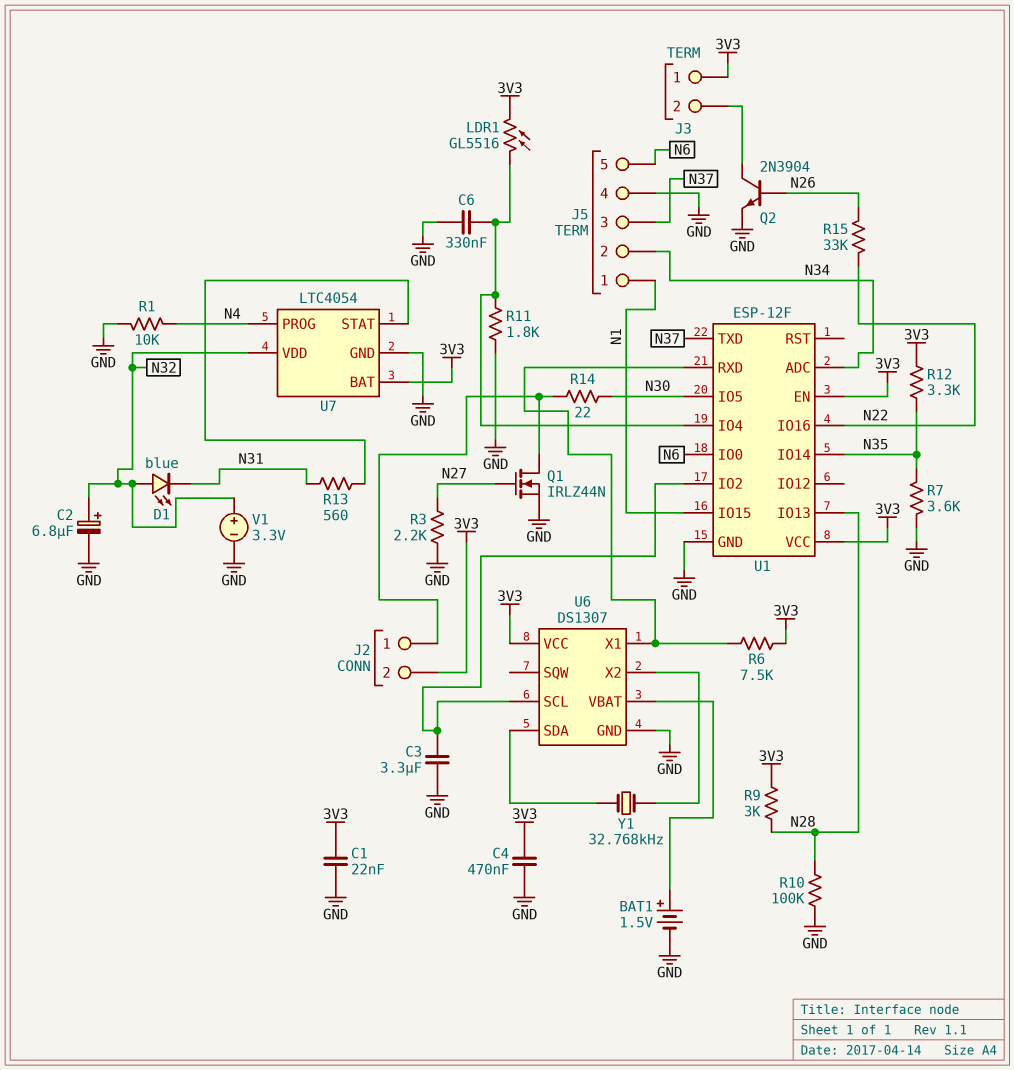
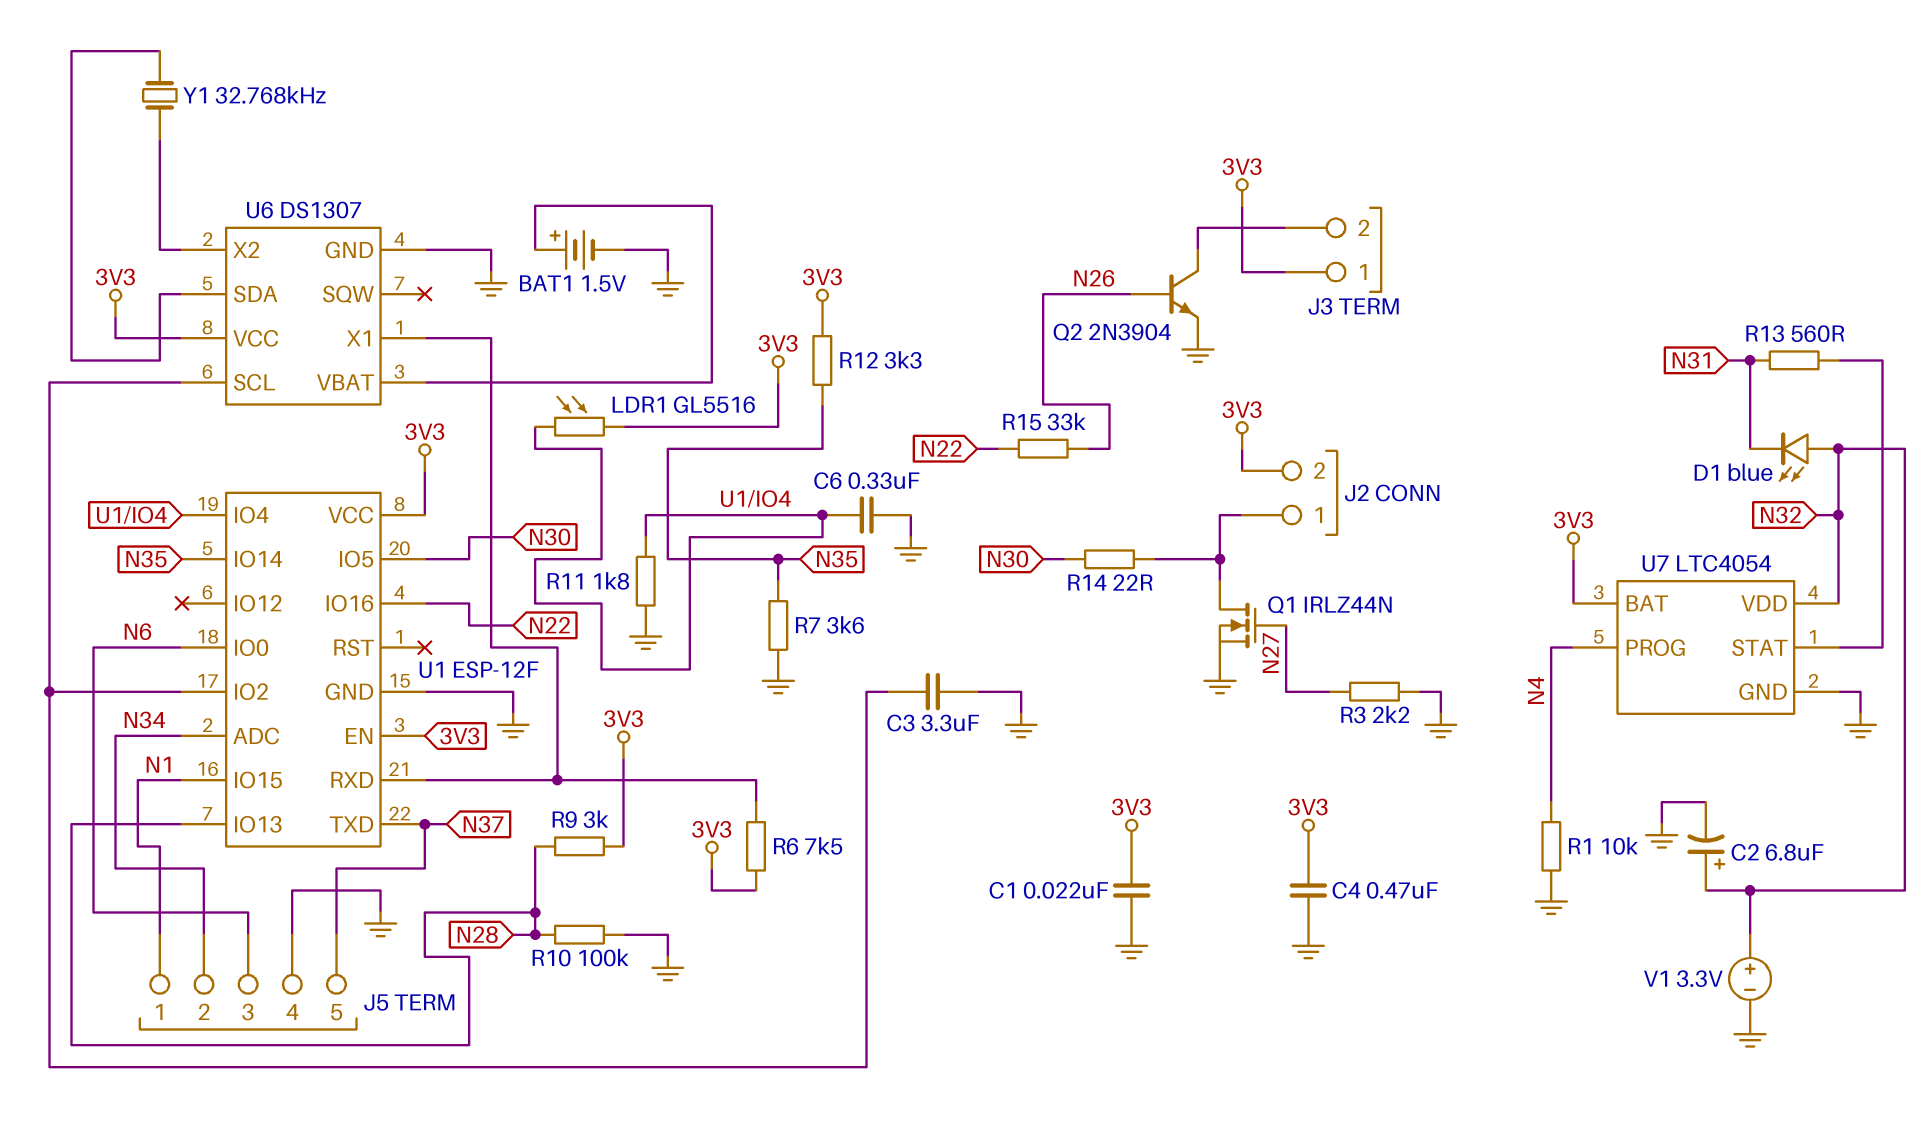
J5 pin 3: N37 -> N6
J5 pin 5: N6 -> N37

